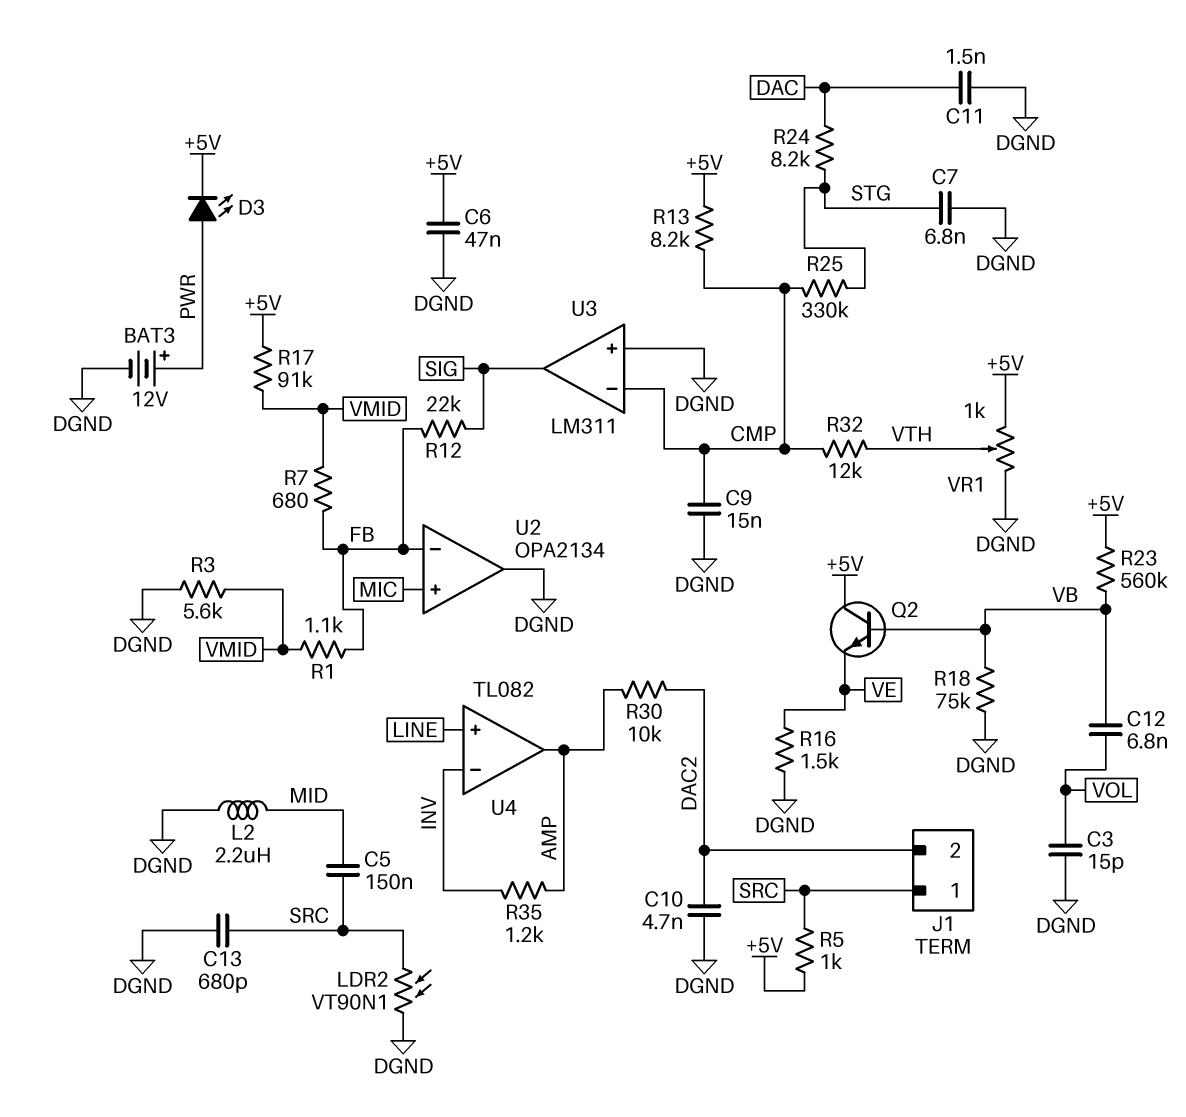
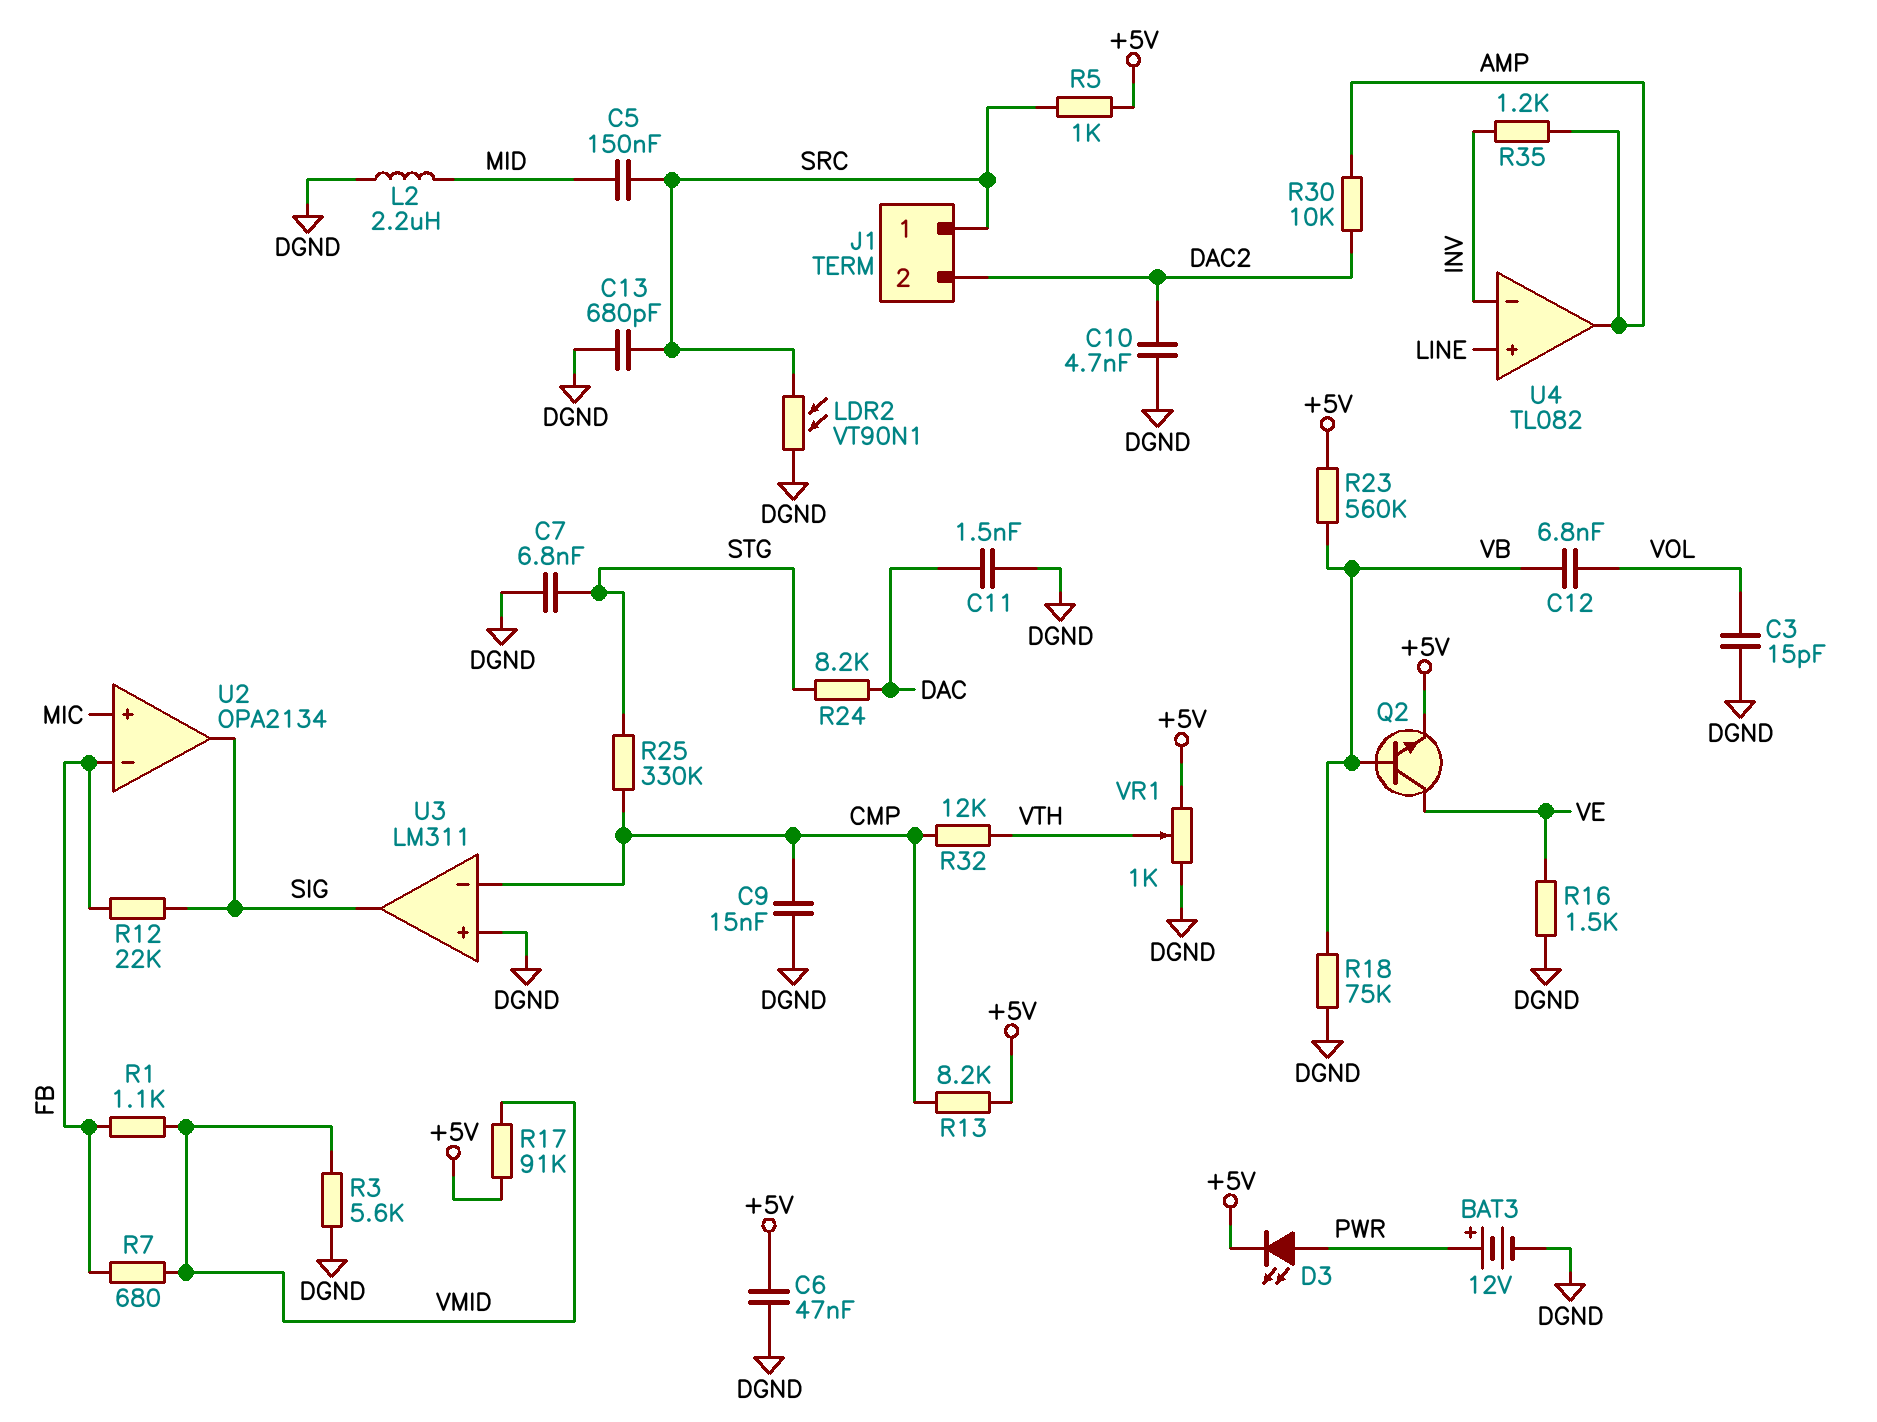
Q2: NPN (B VB, C +5V, E VE) -> NPN (B VB, C VE, E +5V)
U2 pin out: DGND -> SIG

